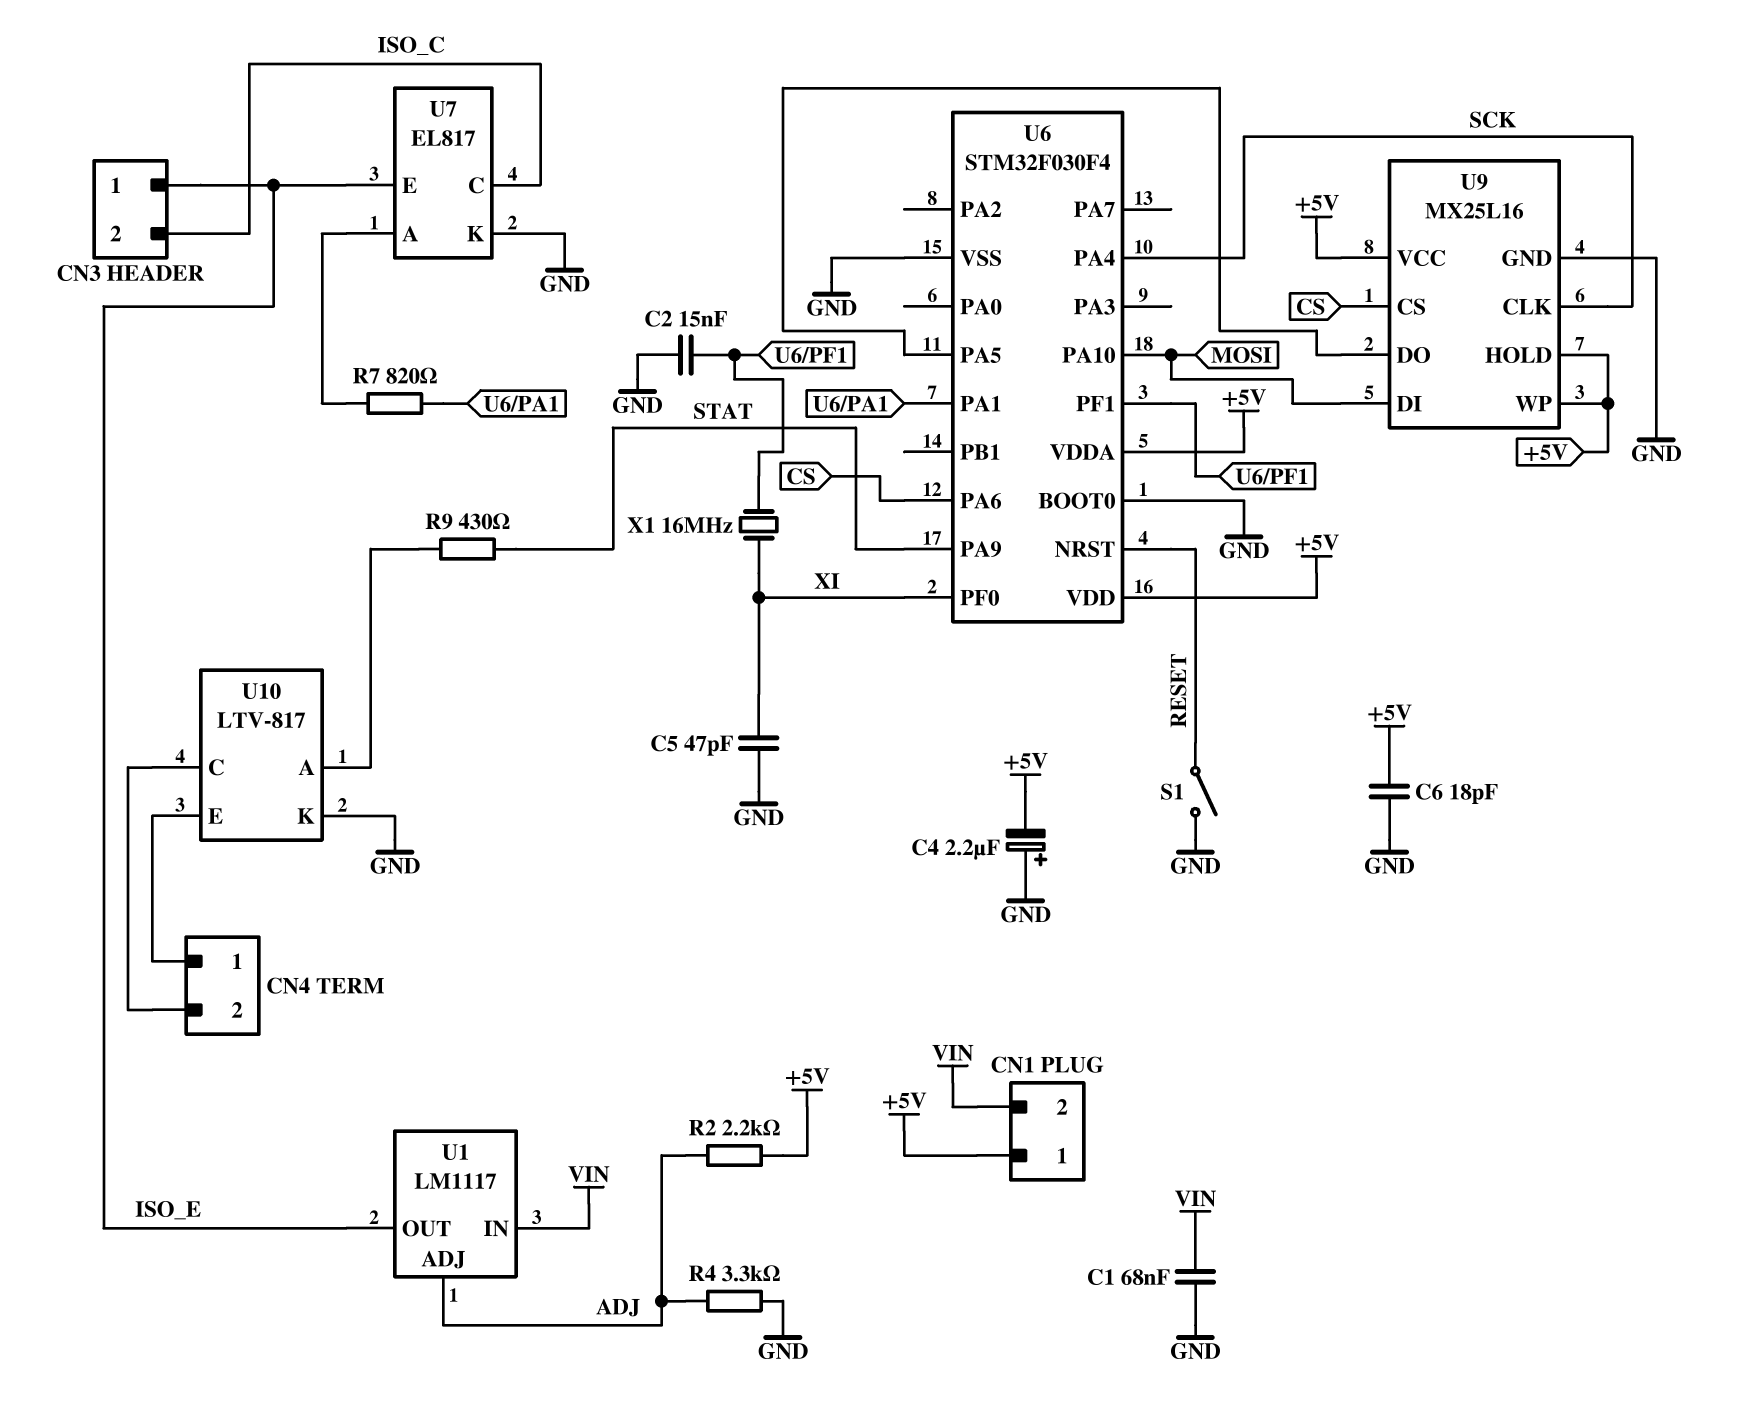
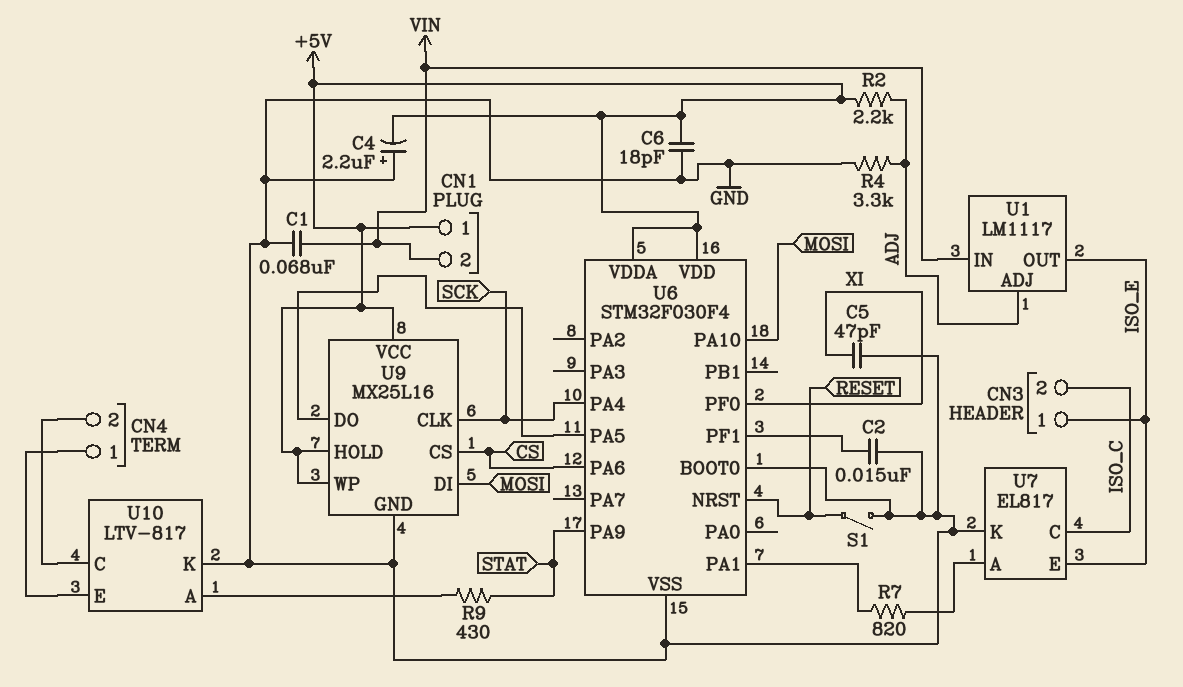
X1: 16MHz (U6/PF1, XI) -> none

